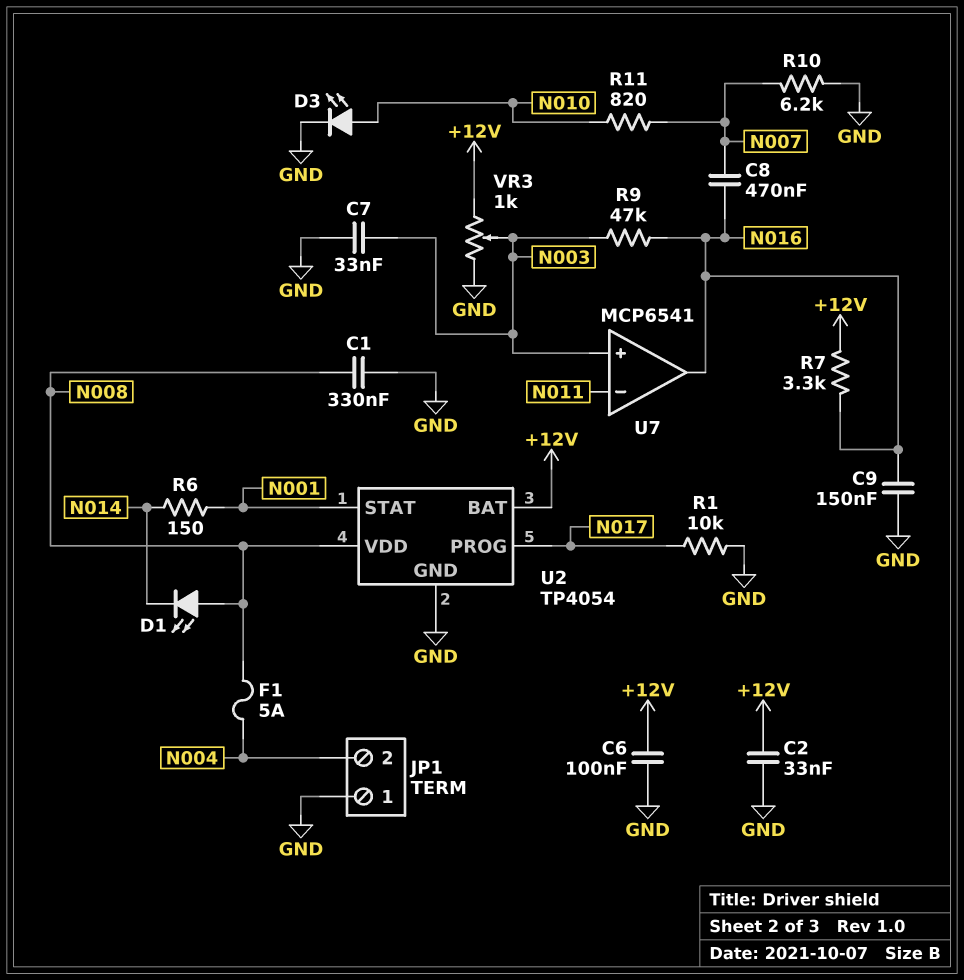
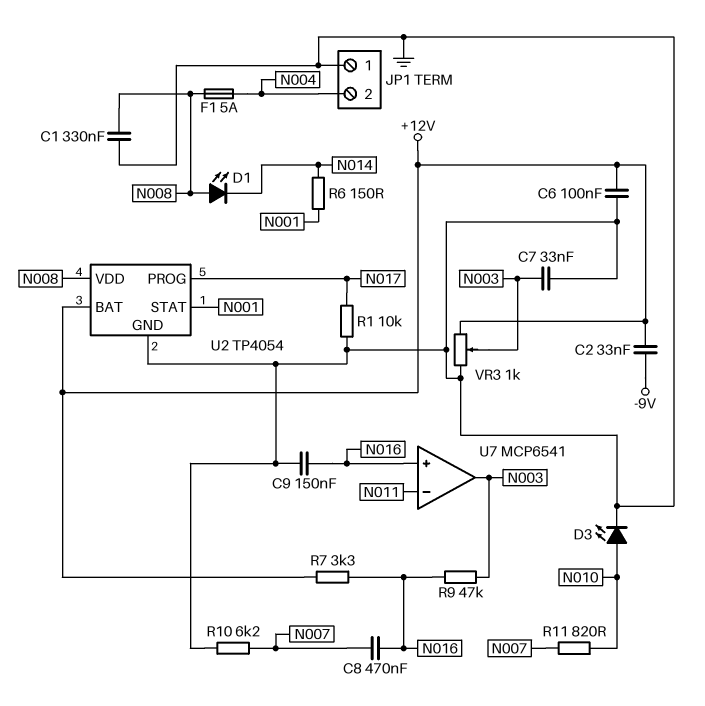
C2: 33nF (+12V, GND) -> 33nF (+12V, -9V)
U7 pin in+: N003 -> N016
U7 pin out: N016 -> N003

